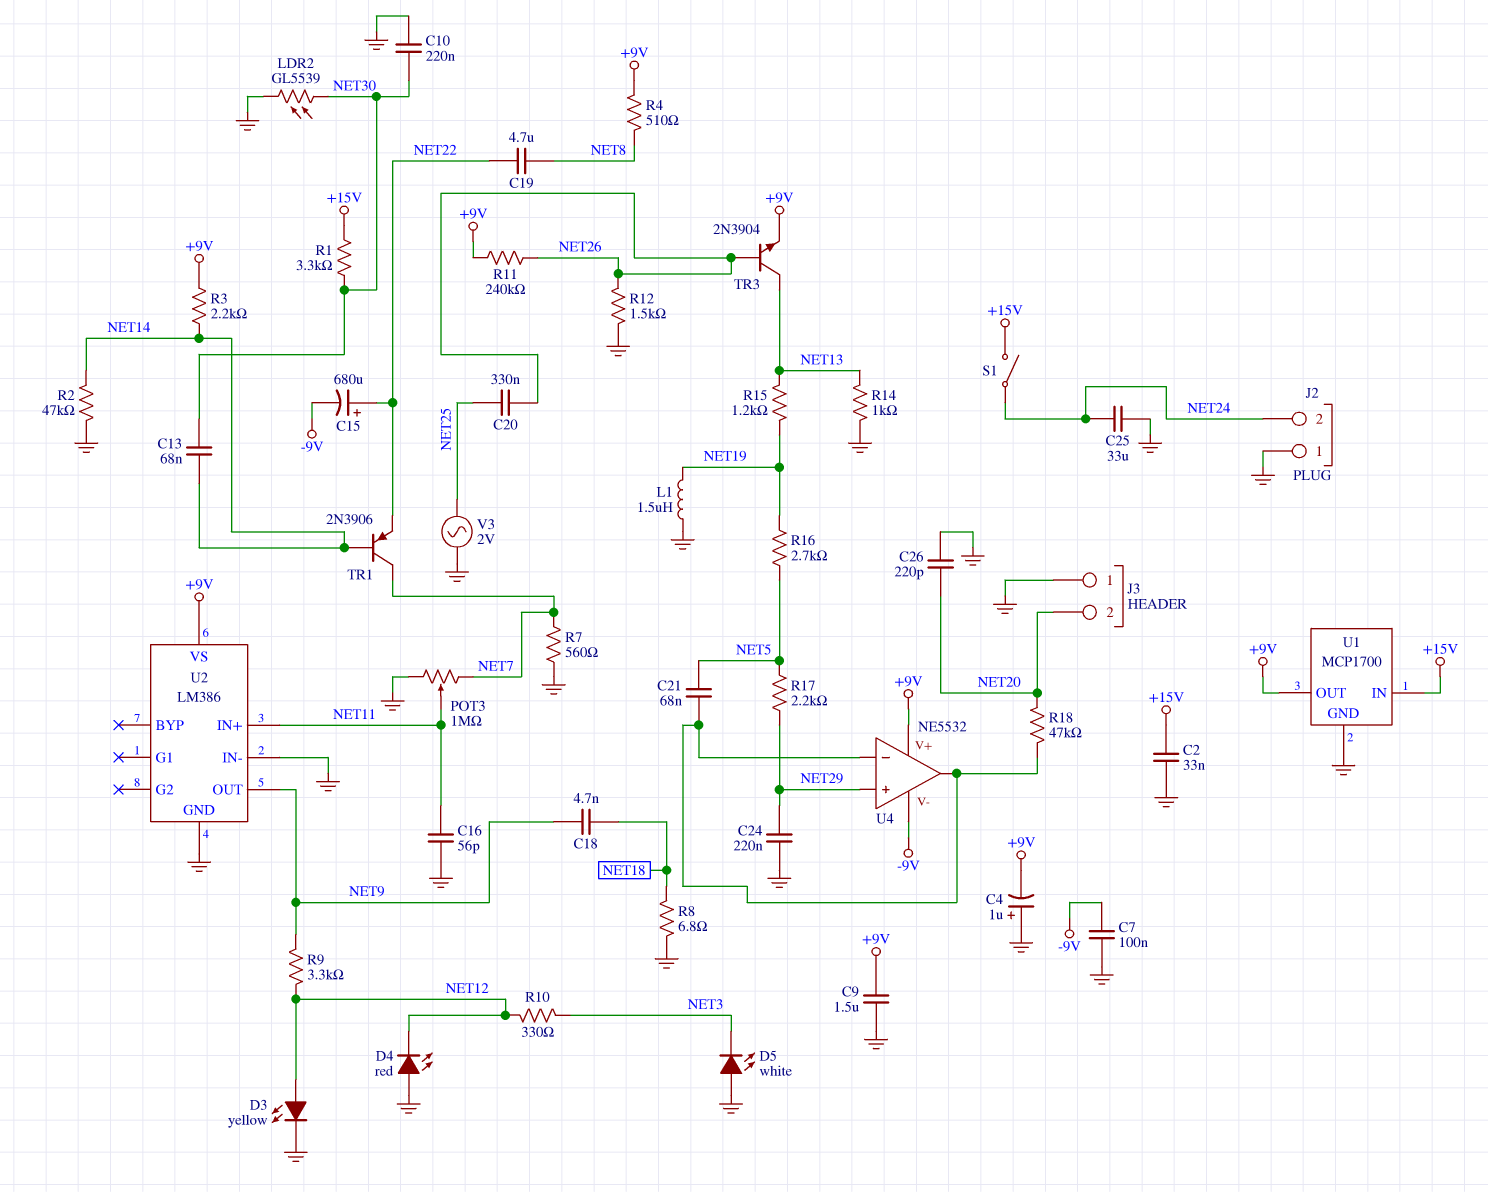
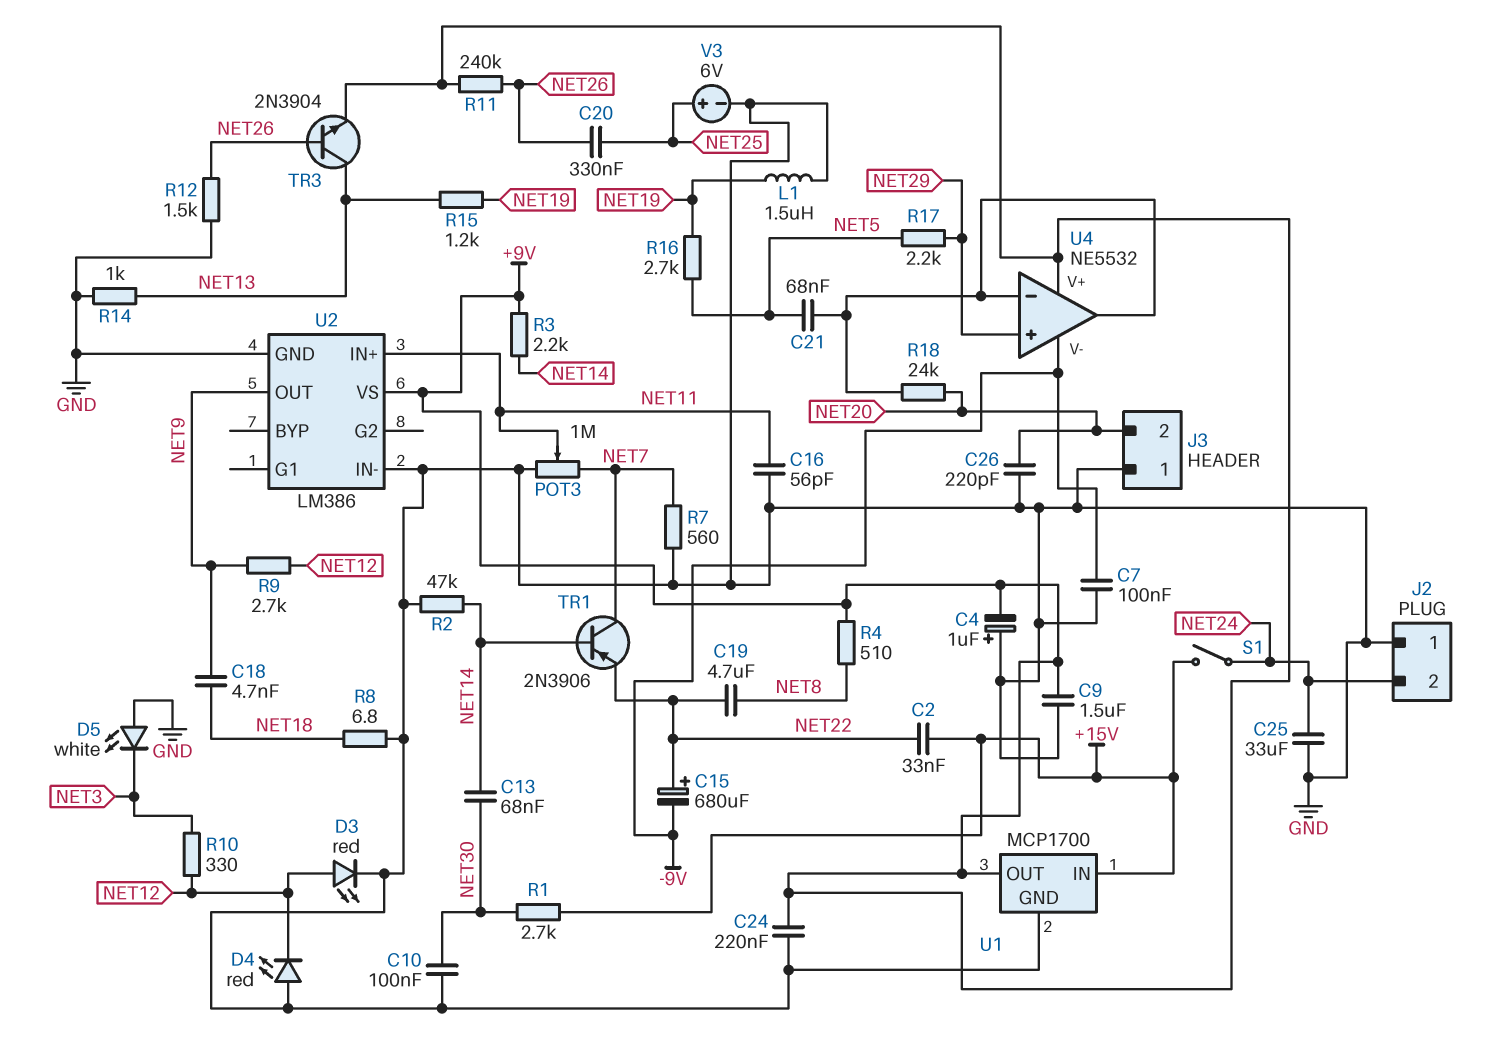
C2: 33nF (+15V, GND) -> 33nF (+15V, NET22)
C10: 220nF (GND, NET30) -> 100nF (GND, NET30)
C24: 220nF (GND, NET29) -> 220nF (+9V, GND)
D3: LED yellow (A NET12, K GND) -> LED red (A NET12, K GND)
LDR2: GL5539 (GND, NET30) -> none
R1: 3.3k (+15V, NET30) -> 2.7k (+15V, NET30)
R9: 3.3k (NET9, NET12) -> 2.7k (NET9, NET12)
R18: 47k (NET20, U4/in-) -> 24k (NET20, U4/in-)
V3: AC 2V (GND, NET25) -> 6V (plus NET25, minus GND)

